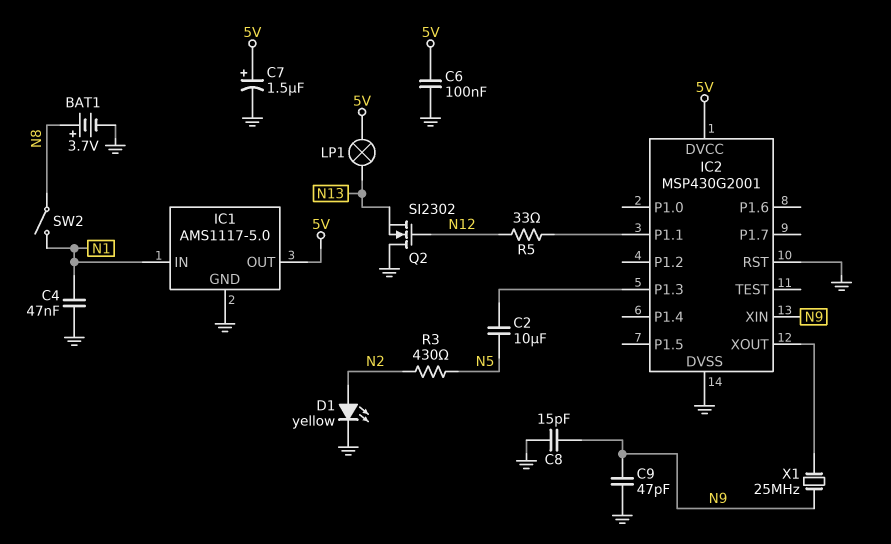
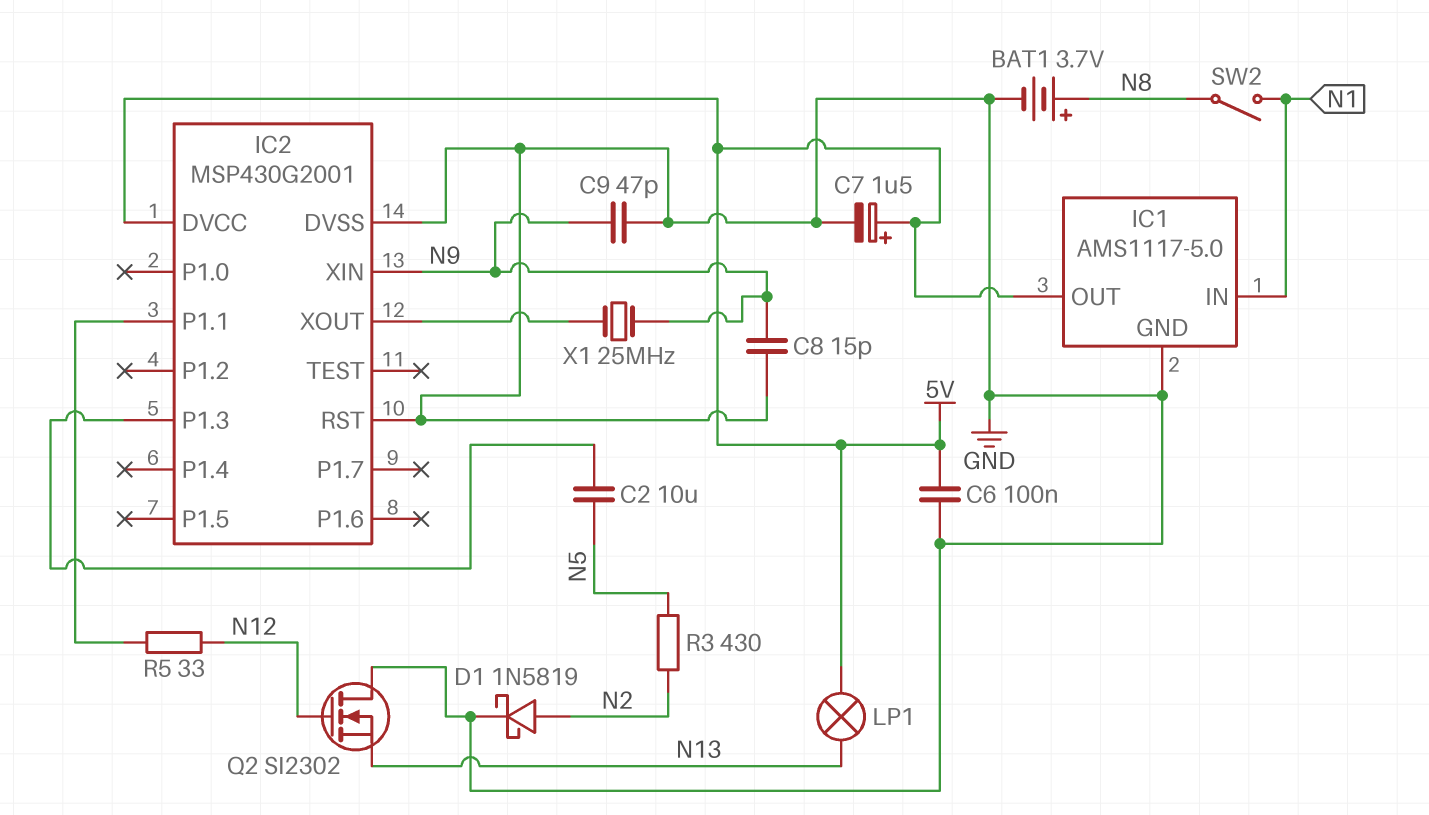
C4: 47nF (GND, N1) -> none
D1: LED yellow (A N2, K GND) -> schottky 1N5819 (A N2, K GND)

